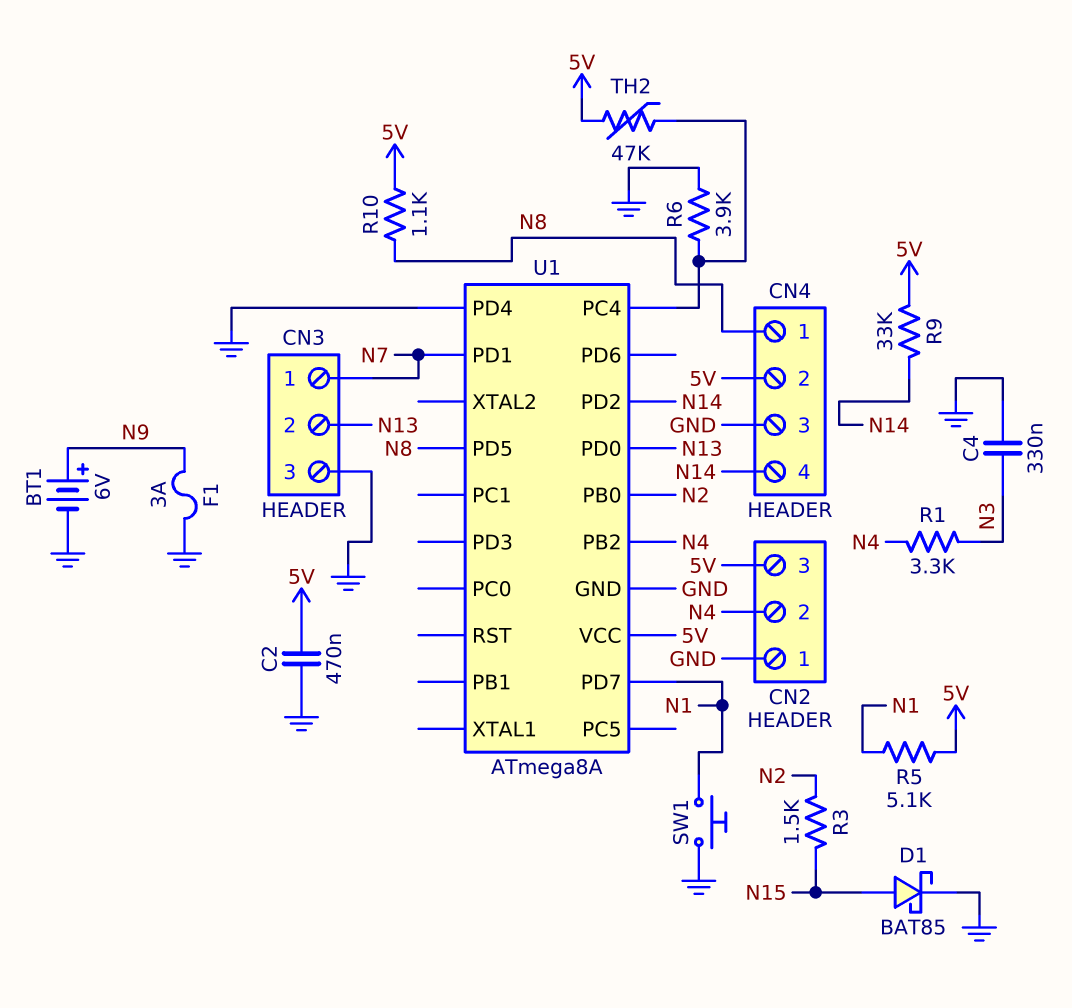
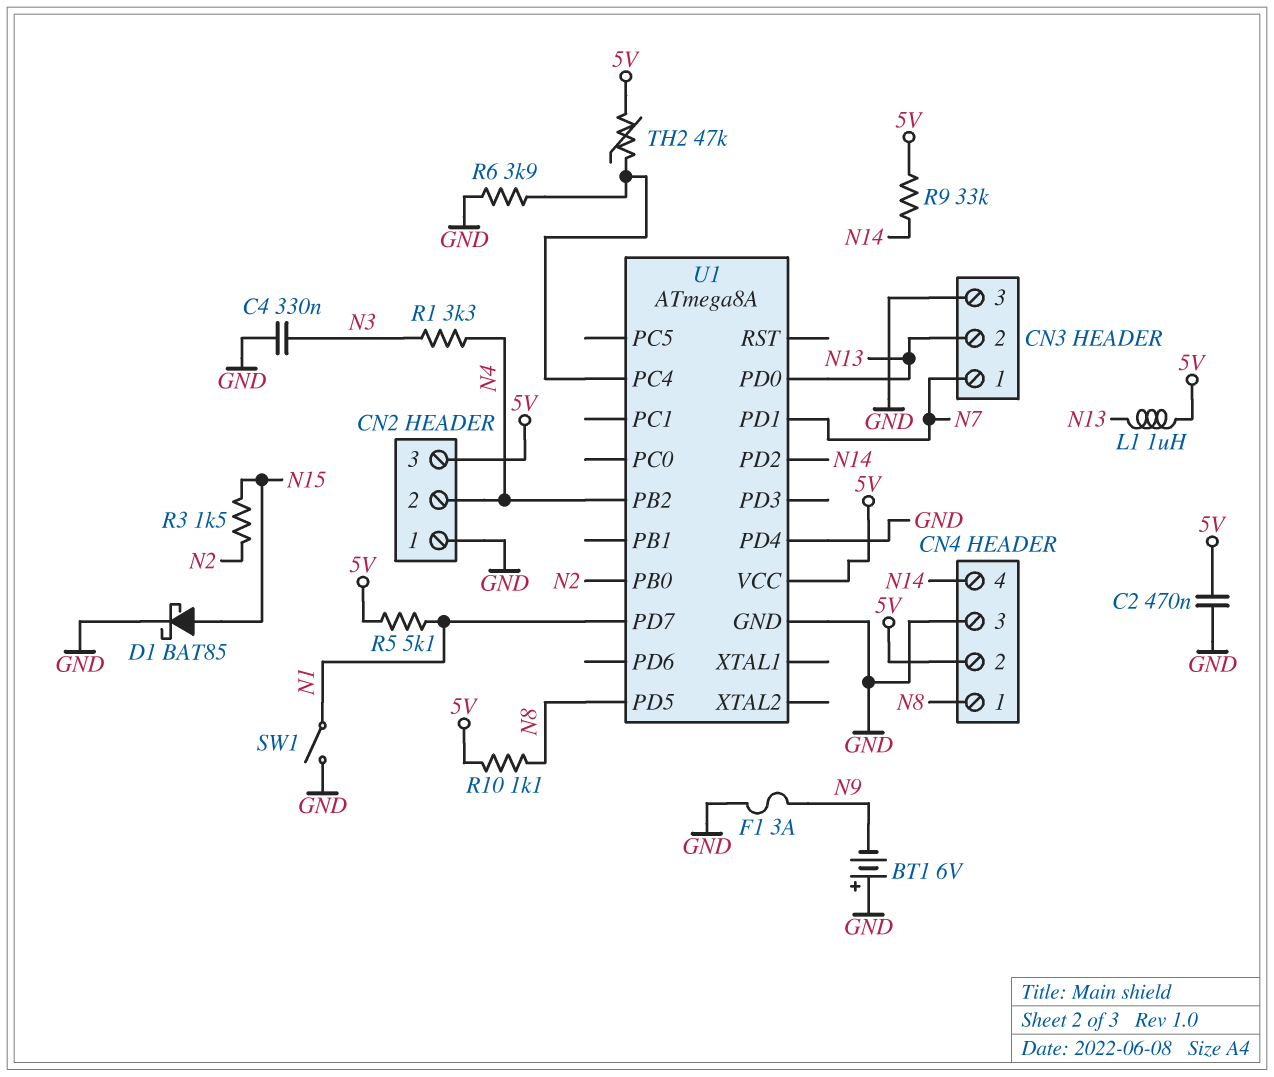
BT1: 6V (plus N9, minus GND) -> 6V (plus GND, minus N9)
L1: none -> 1uH (5V, N13)
SW1: button (GND, N1) -> switch (GND, N1)

